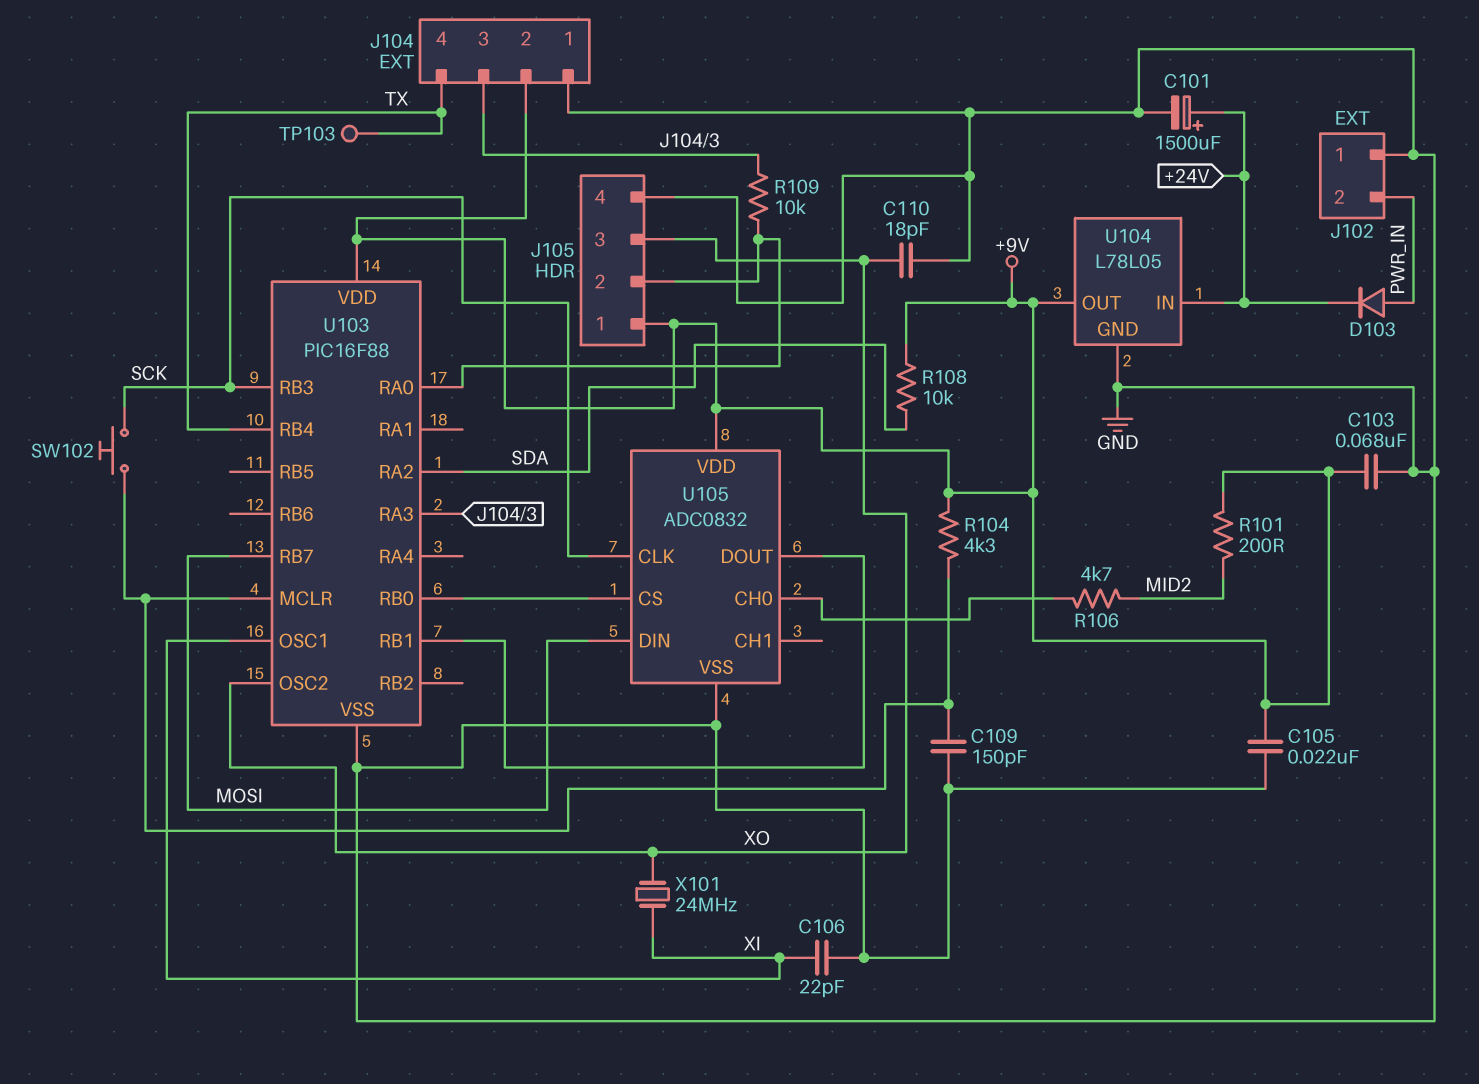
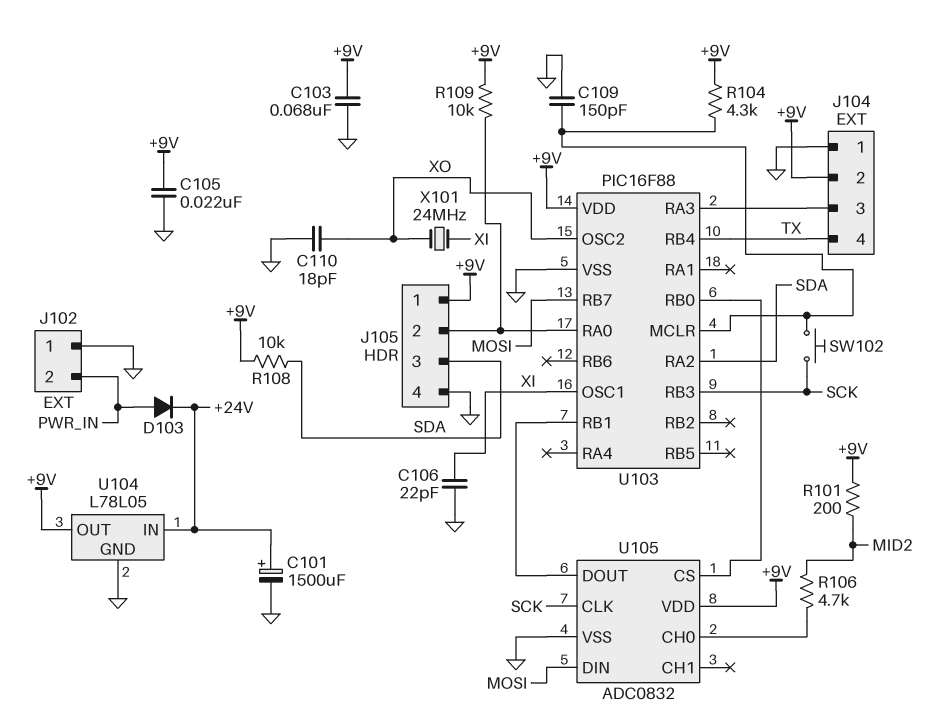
J105 pin 3: XO -> SDA
R109: 10k (J104/3, J105/2) -> 10k (+9V, J105/2)
TP103: test point (TX) -> none

